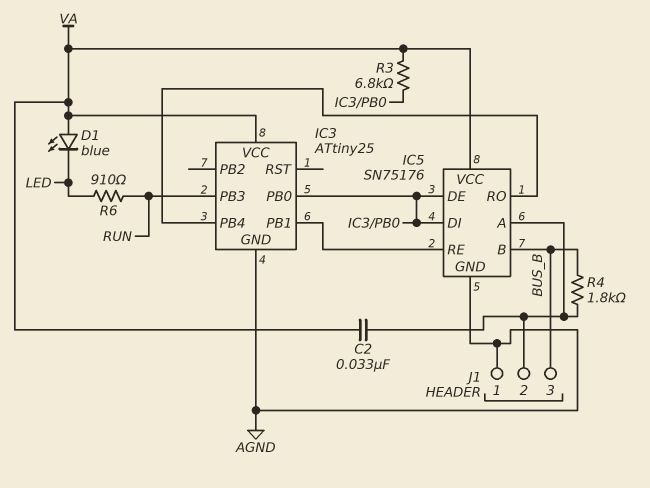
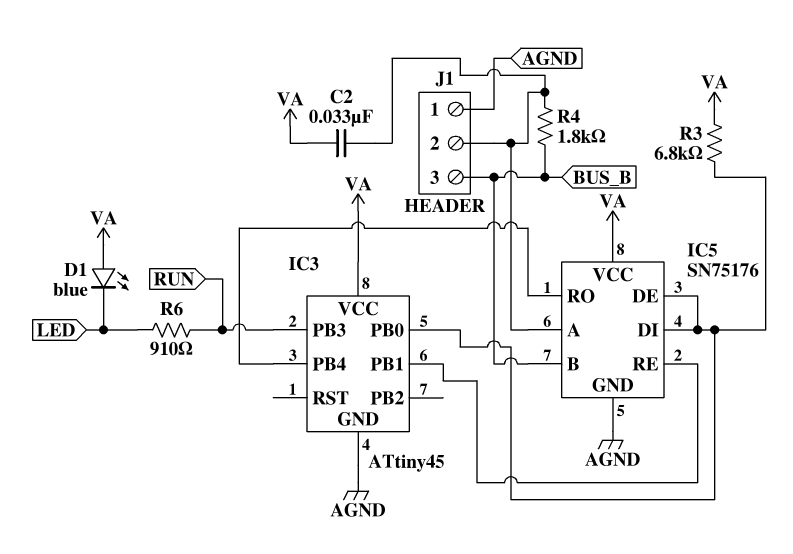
IC3: ATtiny25 -> ATtiny45

